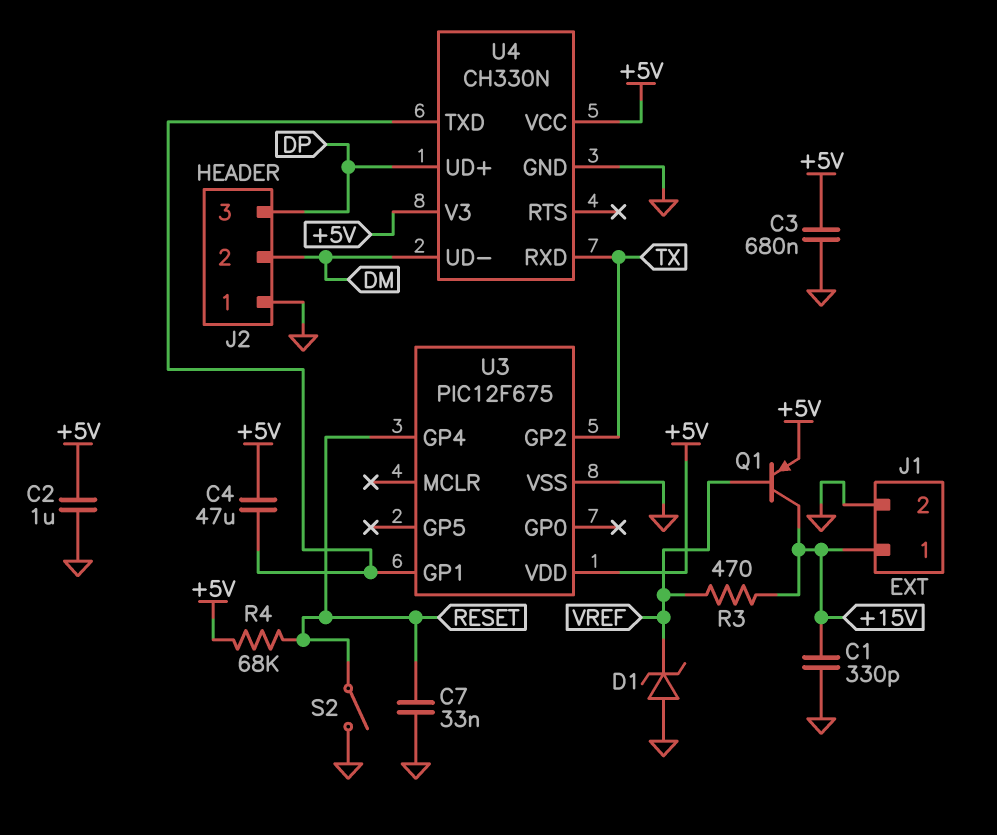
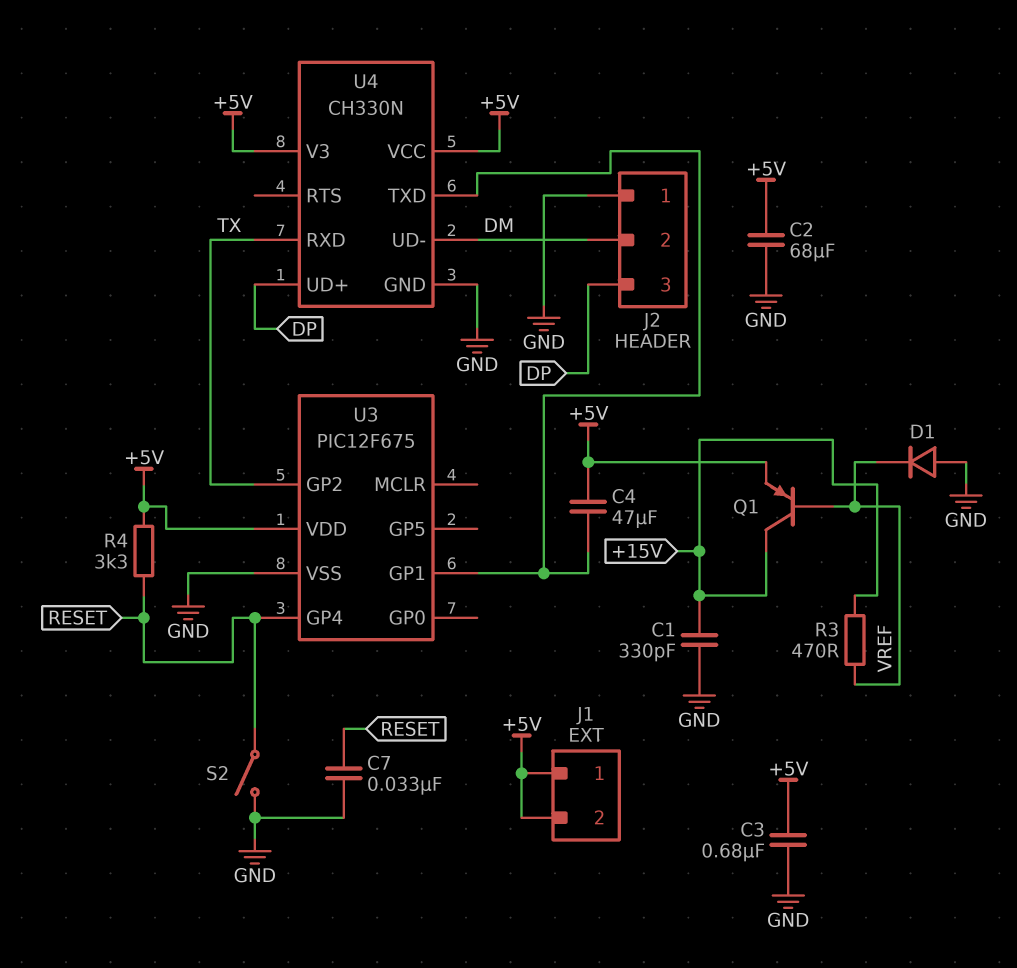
C2: 1uF (+5V, GND) -> 68uF (+5V, GND)
D1: zener (A GND, K VREF) -> diode (A GND, K VREF)
J1 pin 1: +15V -> +5V
J1 pin 2: GND -> +5V
R4: 68k (+5V, RESET) -> 3.3k (+5V, RESET)

